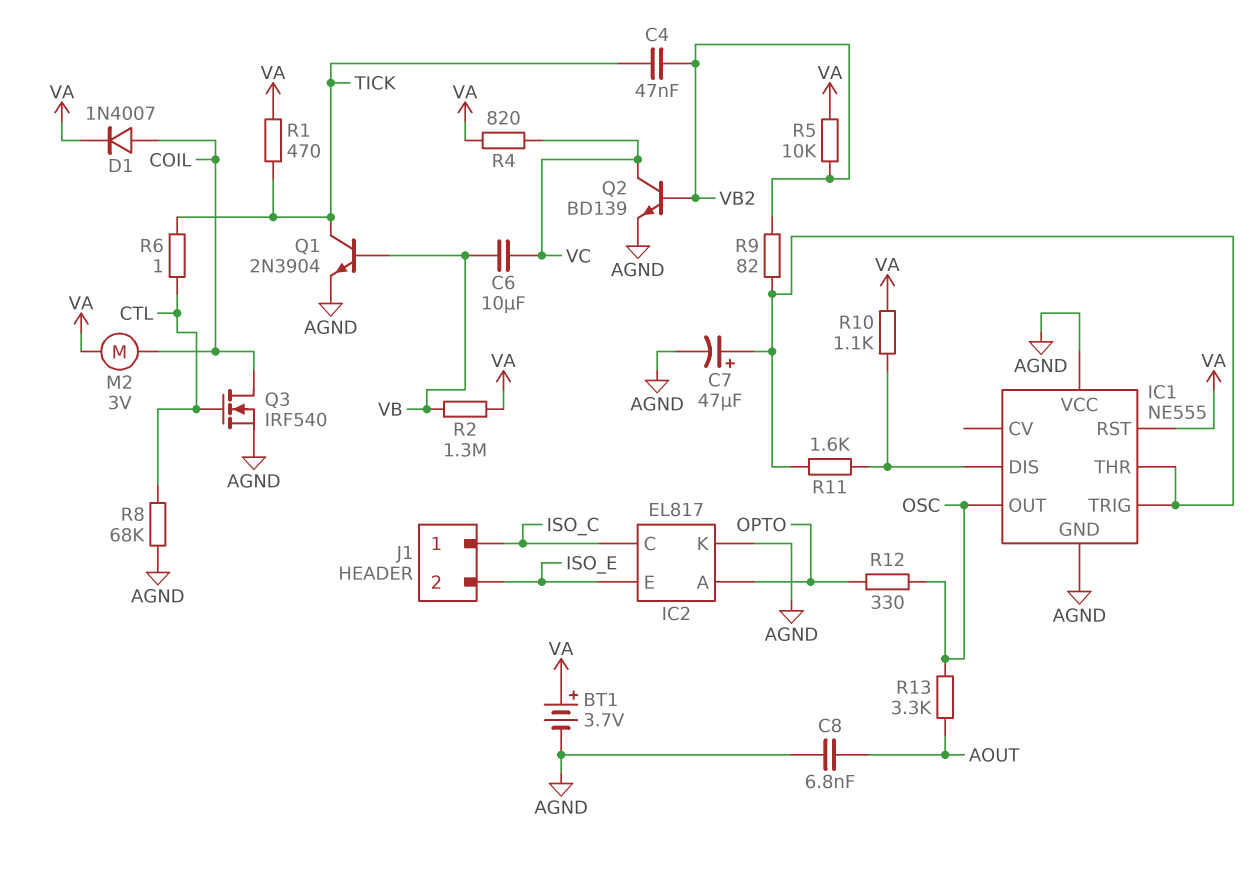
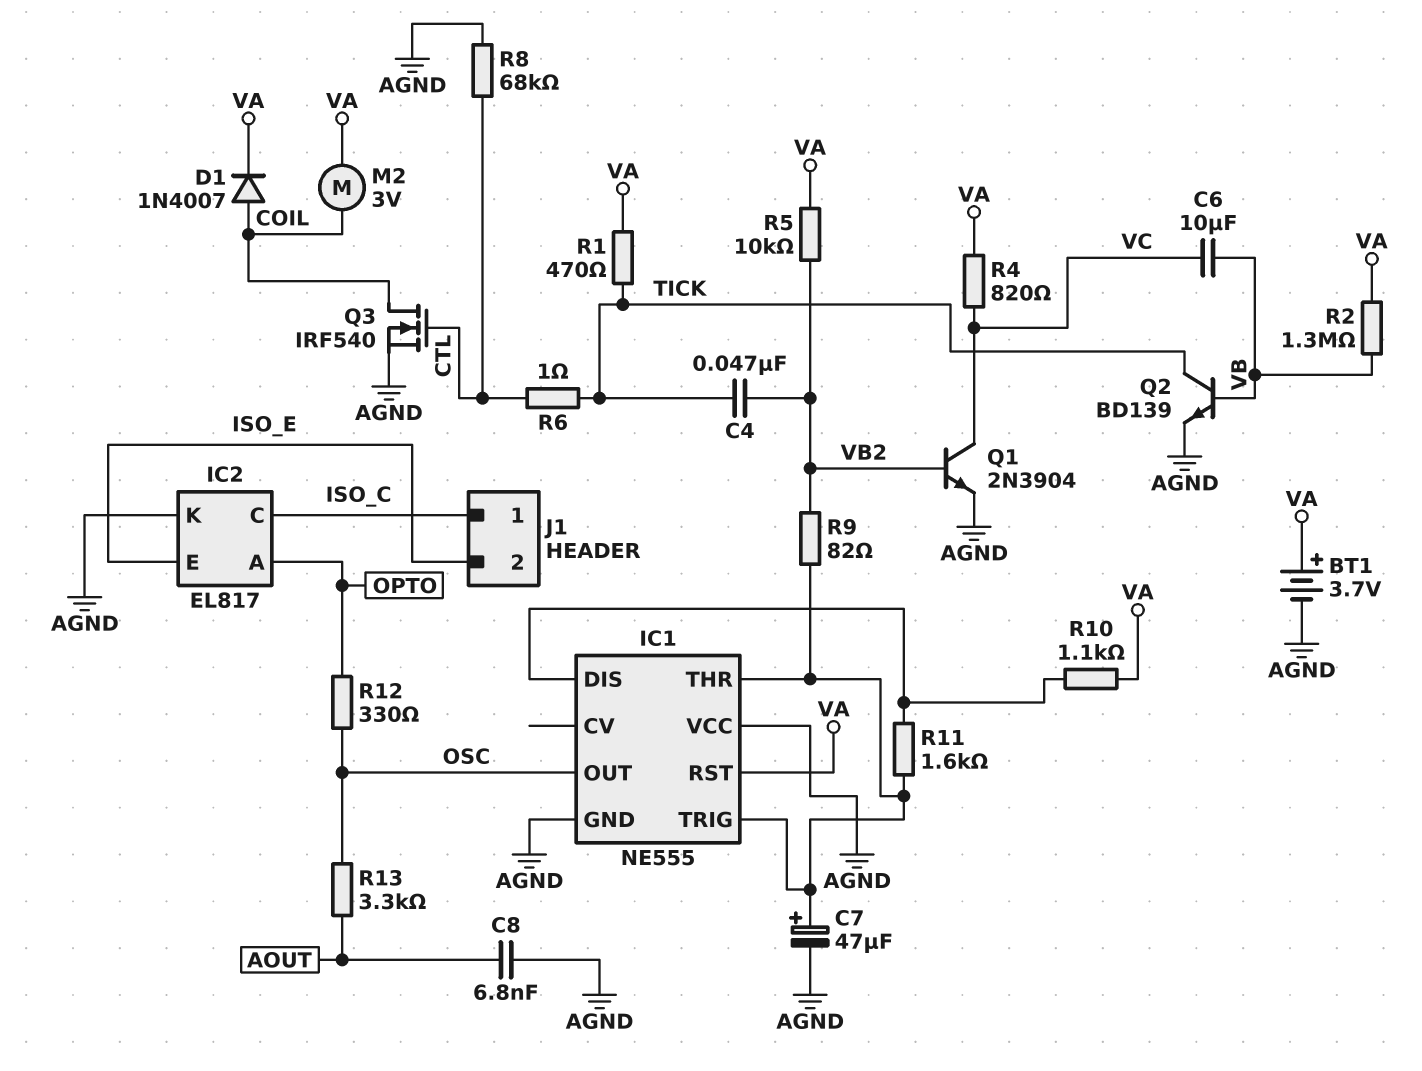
Q1: NPN 2N3904 (B VB, C TICK, E AGND) -> NPN 2N3904 (B VB2, C VC, E AGND)
Q2: NPN BD139 (B VB2, C VC, E AGND) -> NPN BD139 (B VB, C TICK, E AGND)

